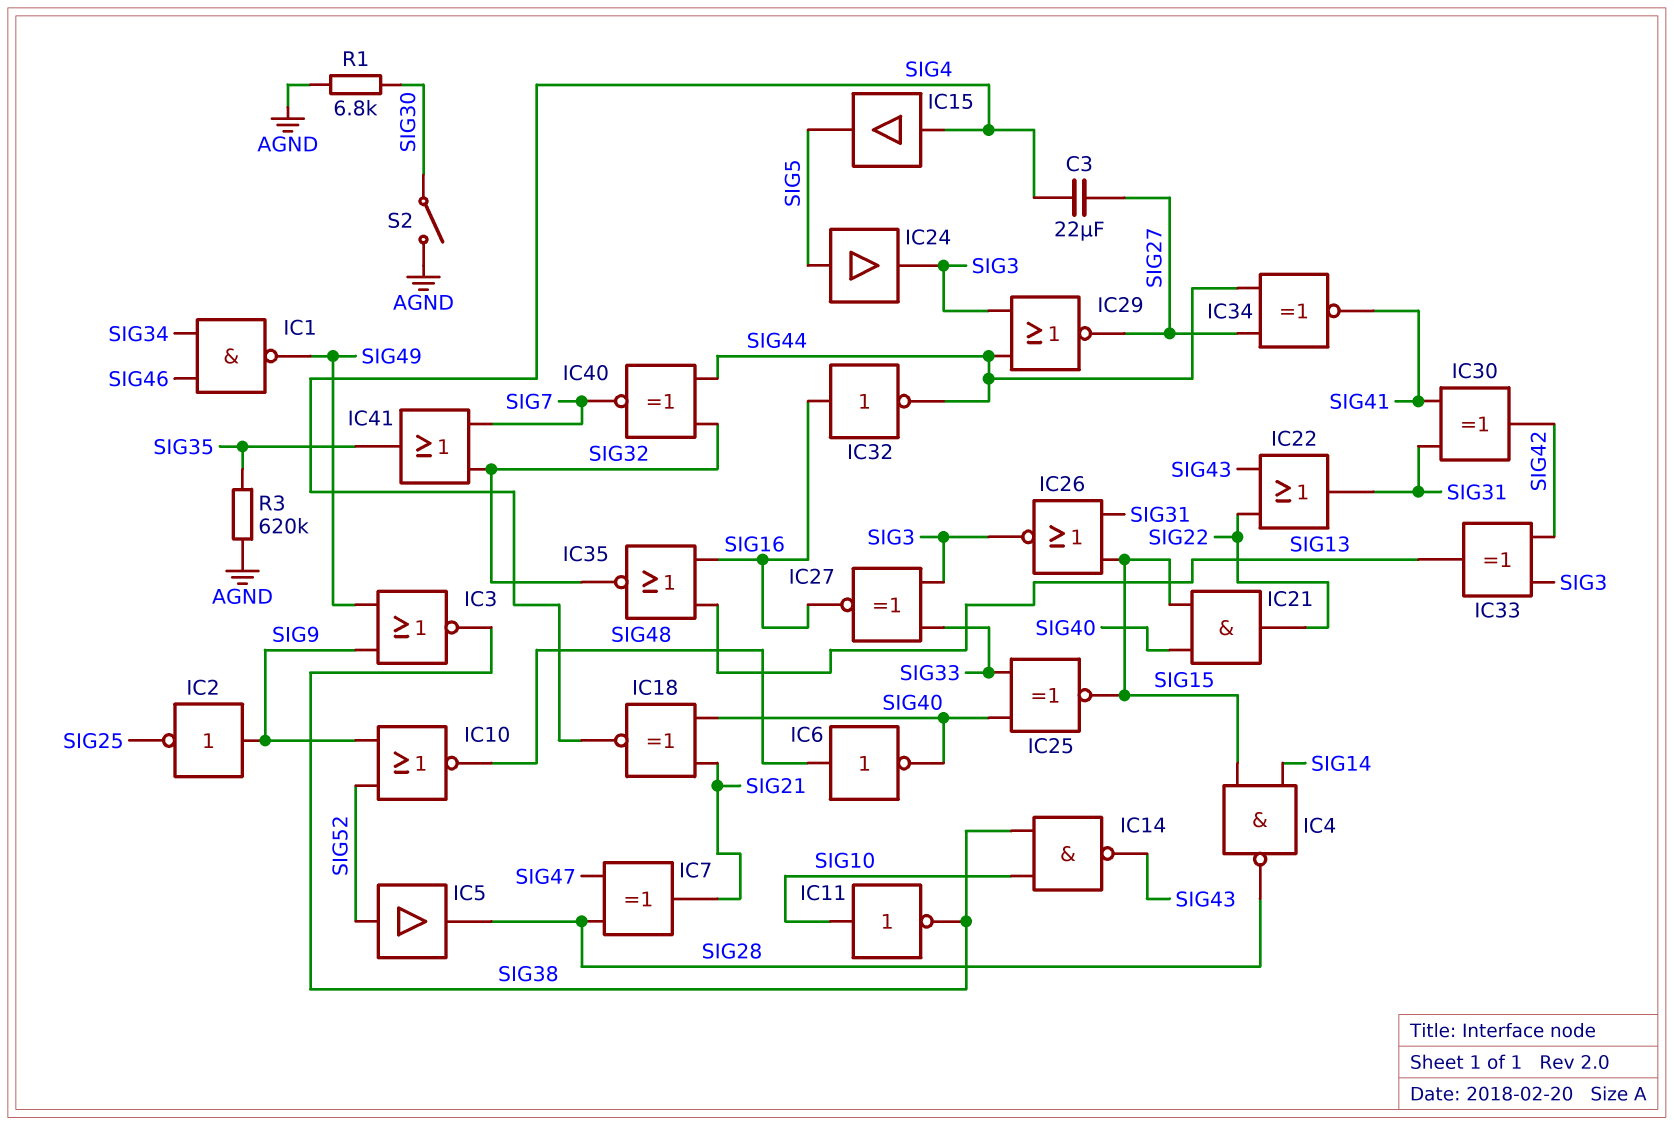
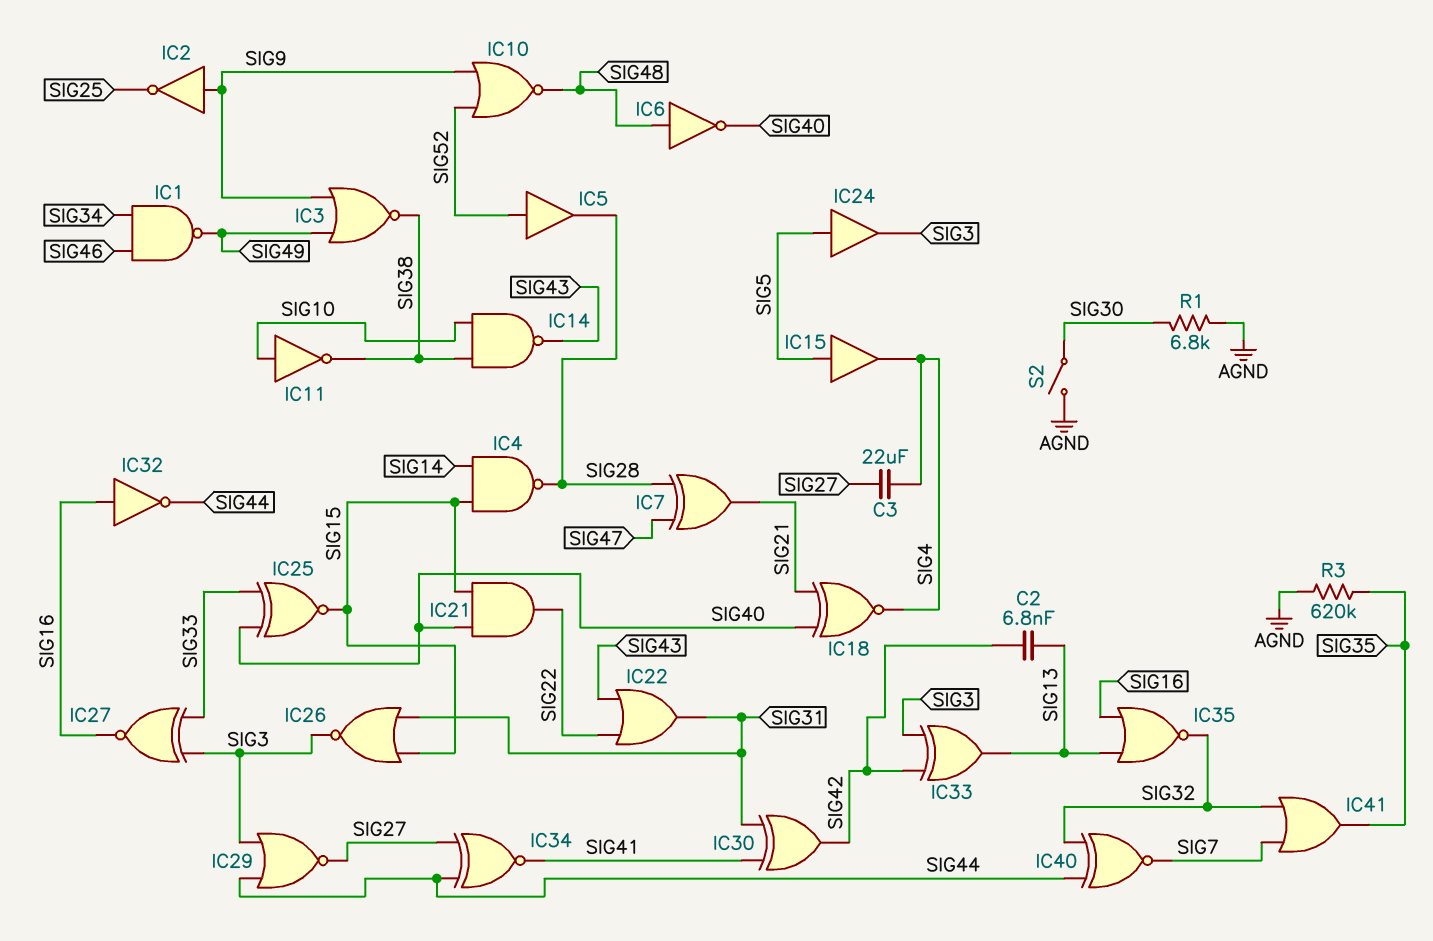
C2: none -> 6.8nF (SIG13, SIG42)
IC15: buffer (in SIG4, out SIG5) -> buffer (in SIG5, out SIG4)

